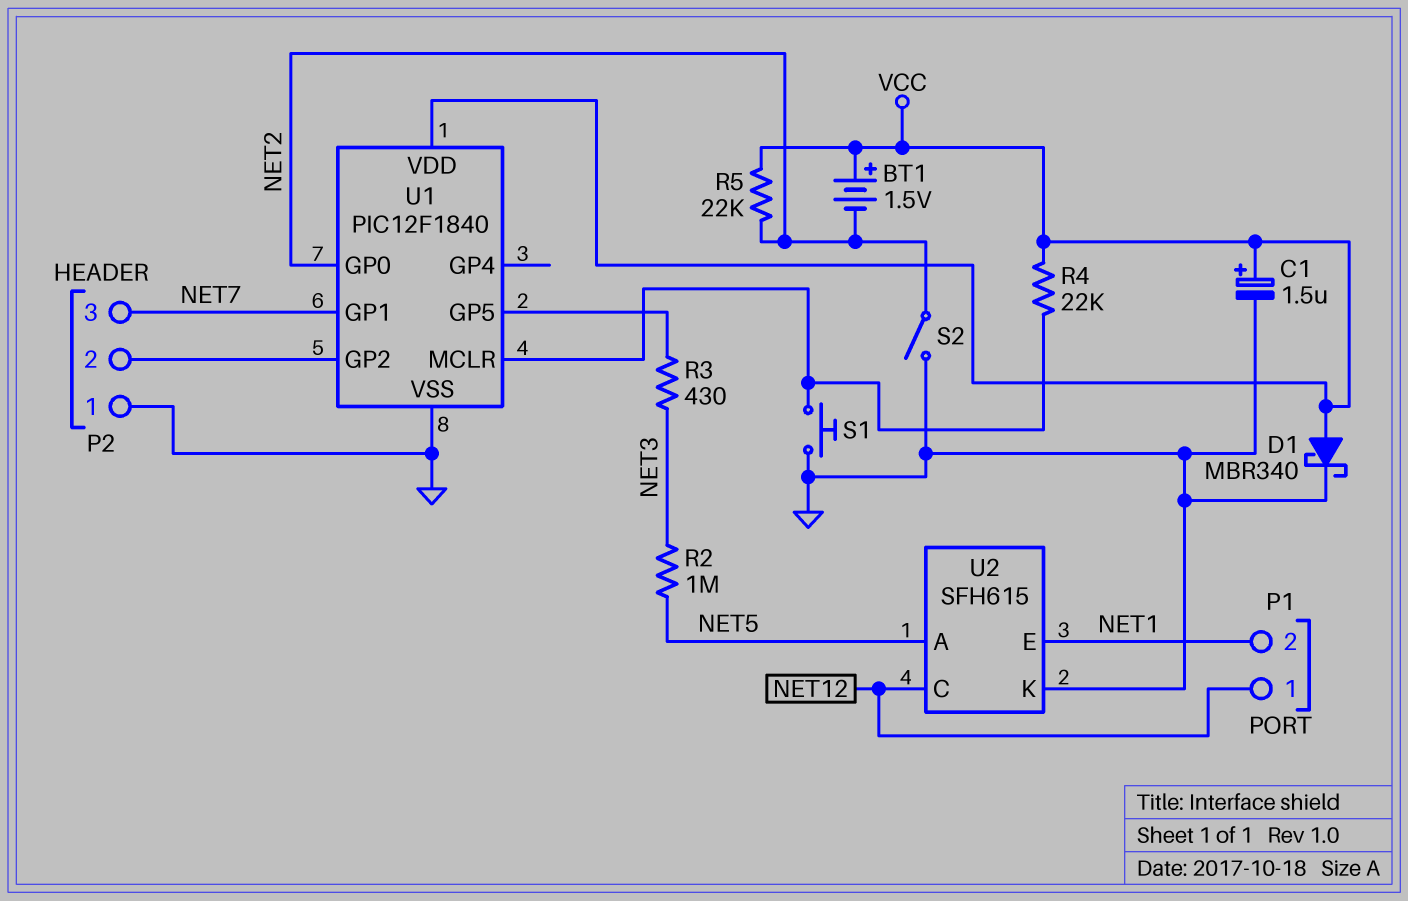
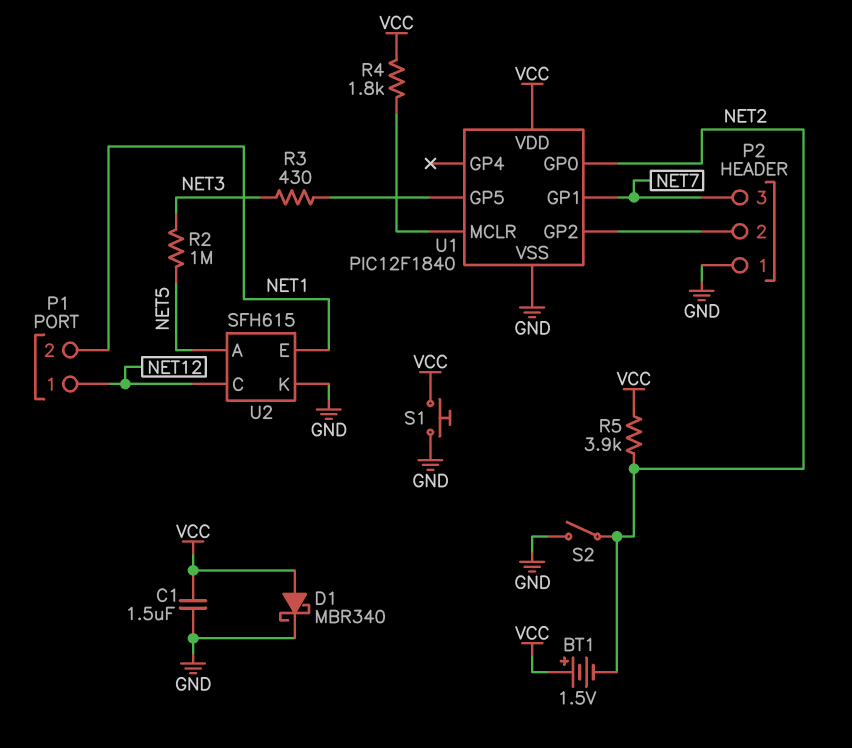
C1: 1.5uF (plus VCC, minus GND) -> 1.5uF (GND, VCC)
R4: 22k (U1/MCLR, VCC) -> 1.8k (U1/MCLR, VCC)
R5: 22k (NET2, VCC) -> 3.9k (NET2, VCC)
S1: button (GND, U1/MCLR) -> button (GND, VCC)

